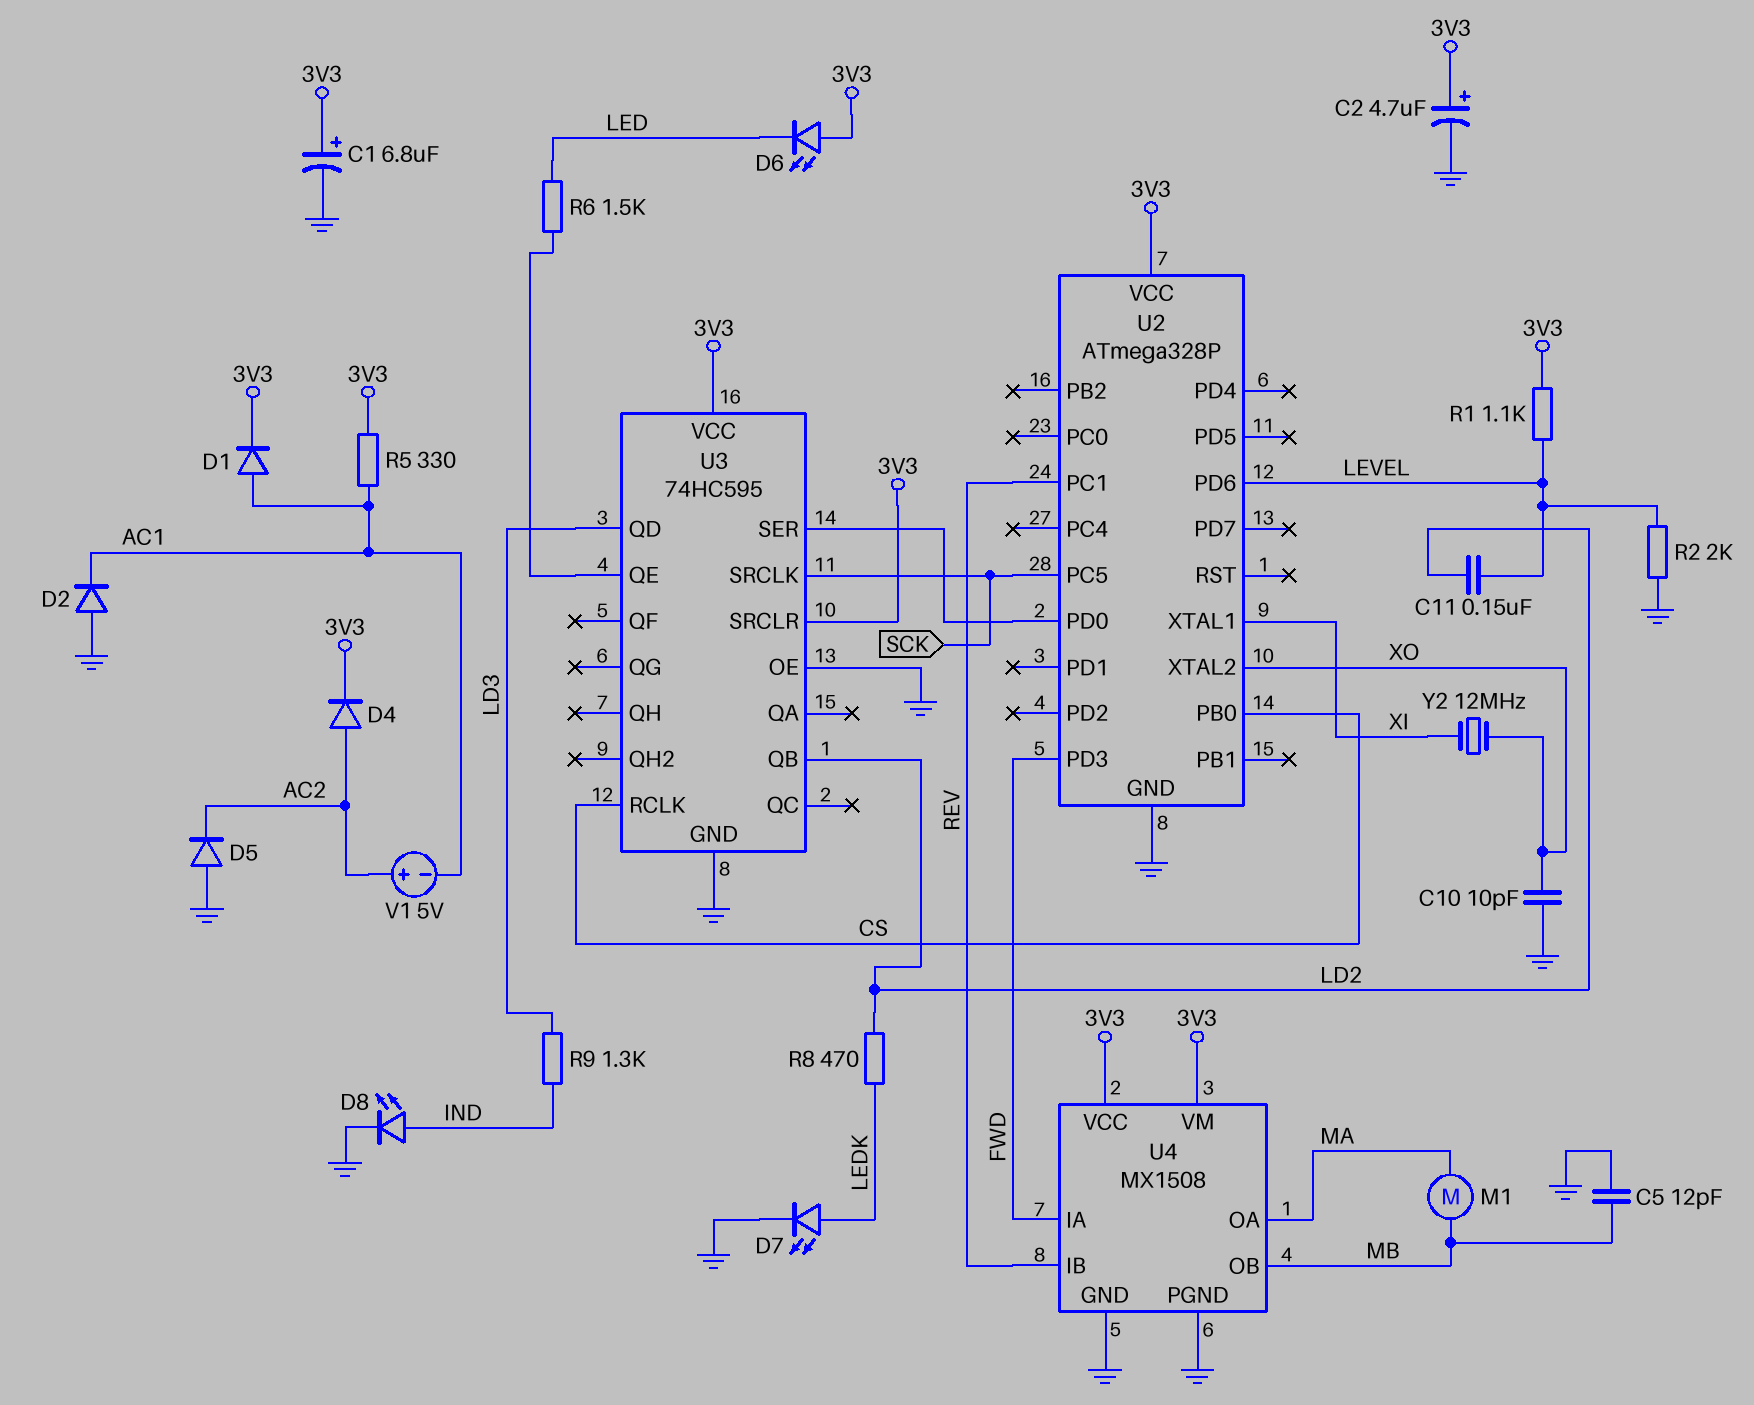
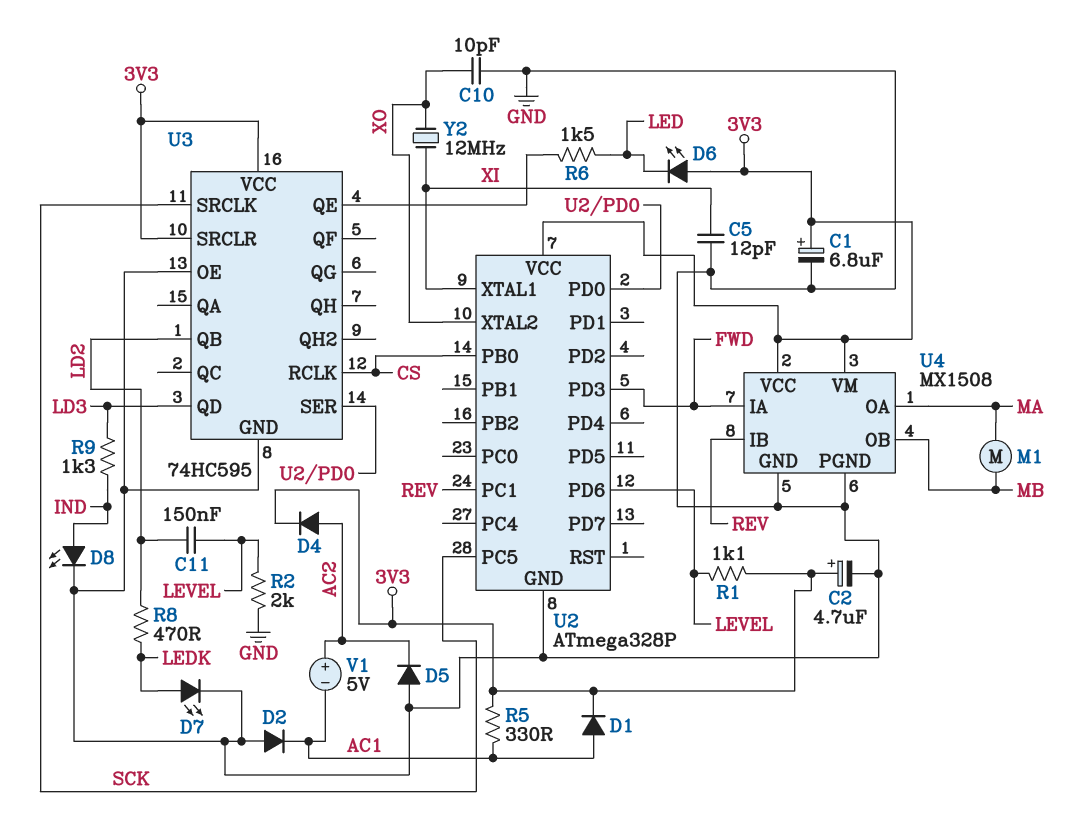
C5: 12pF (GND, MB) -> 12pF (GND, XI)

